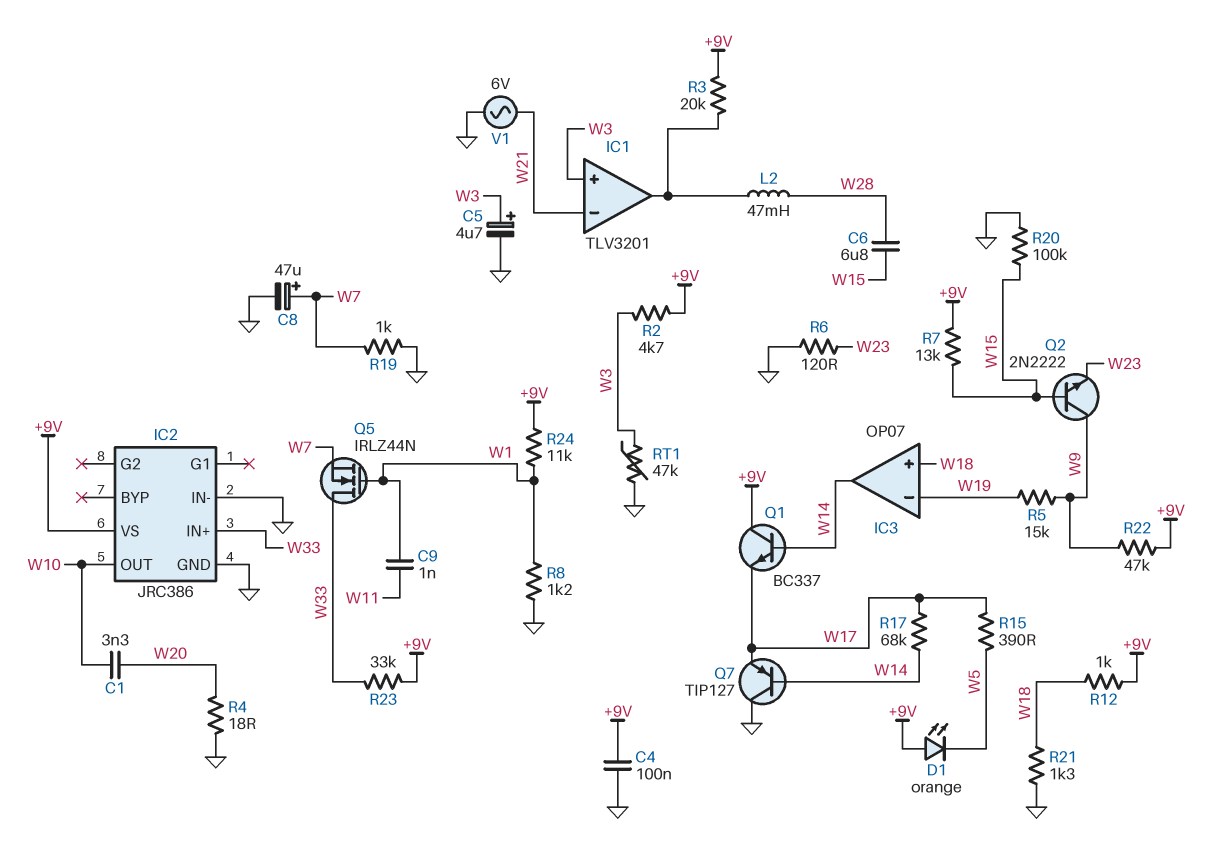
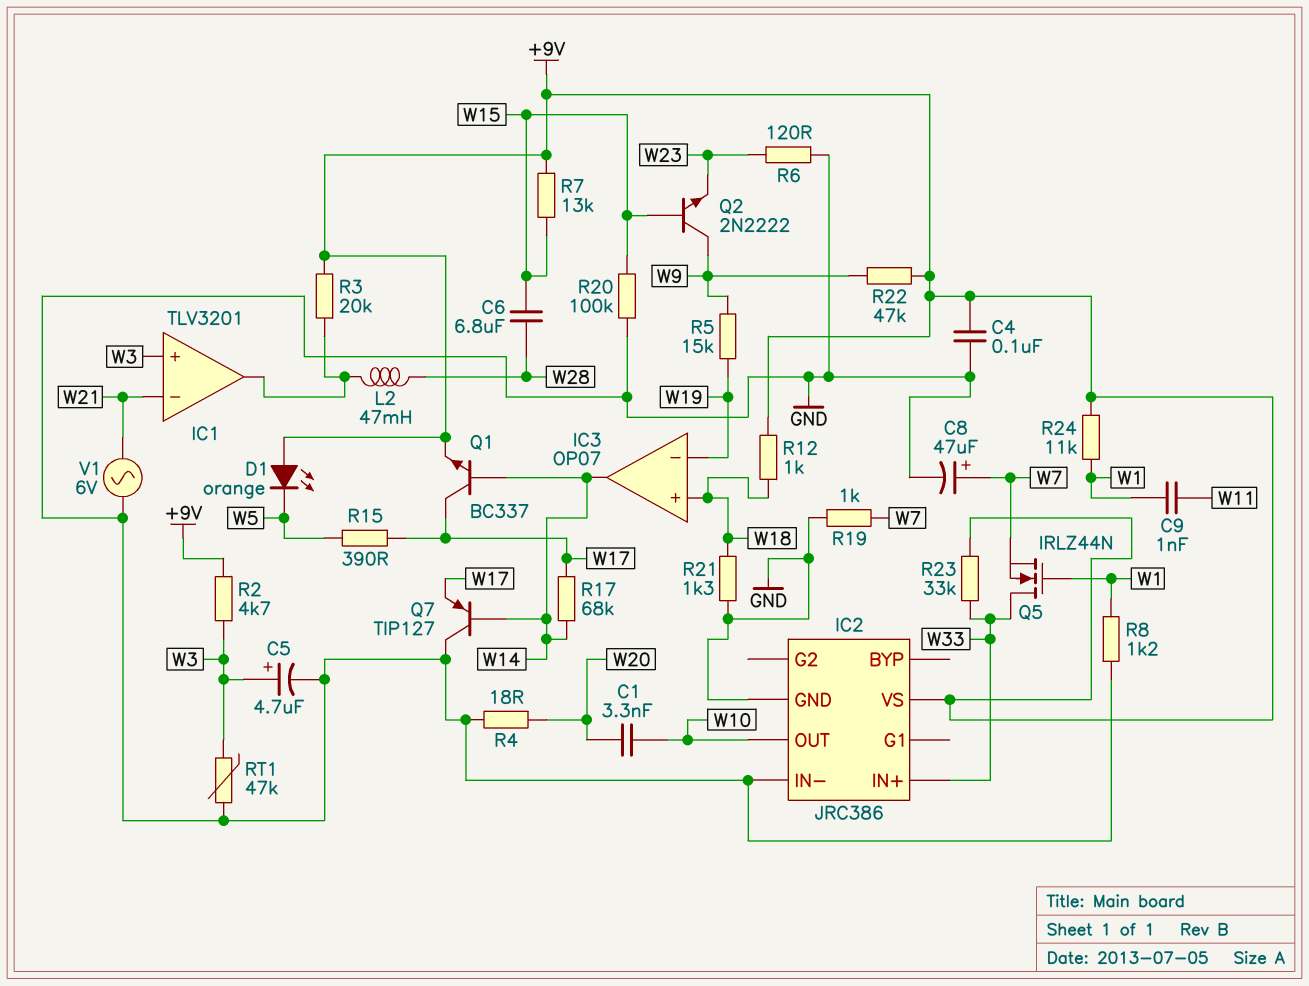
Q1: NPN BC337 (B W14, C +9V, E W17) -> NPN BC337 (B W14, C W17, E +9V)

